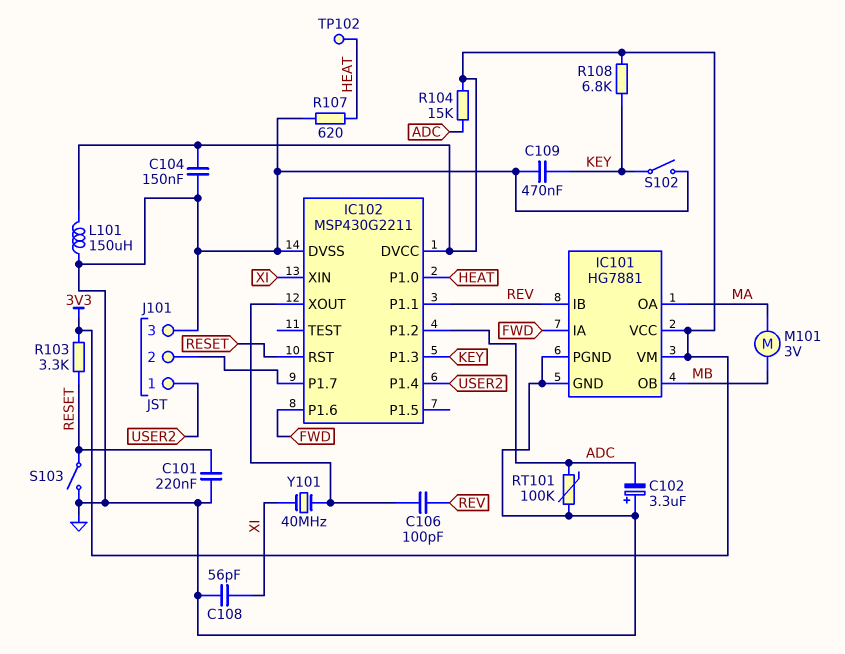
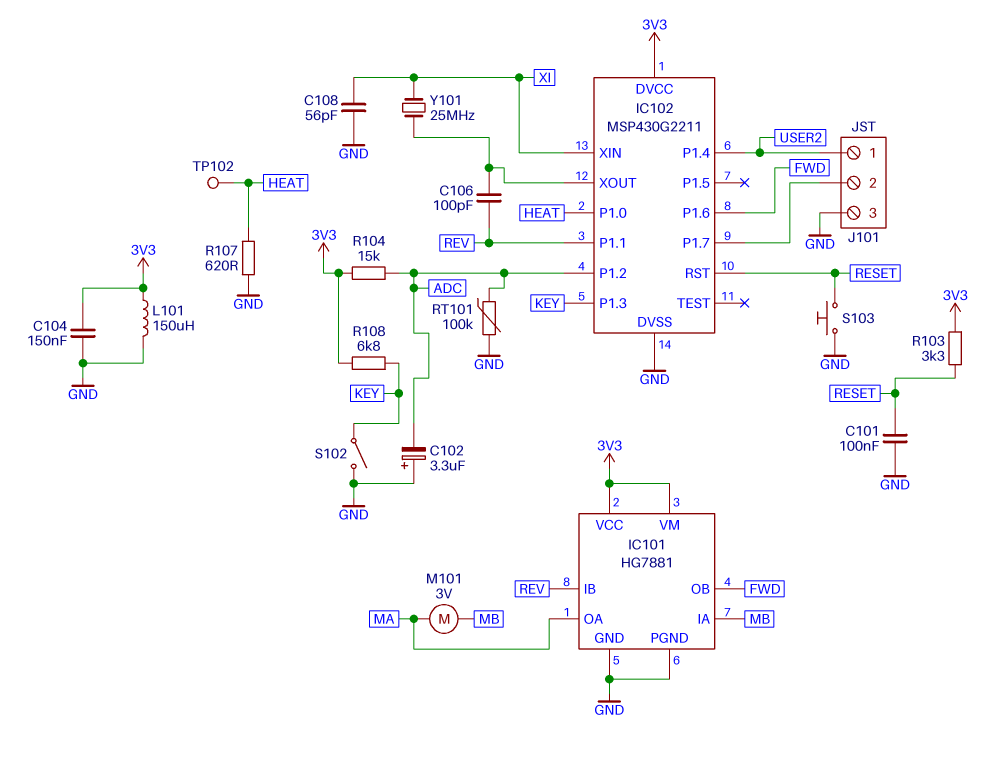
C101: 220nF (GND, RESET) -> 100nF (GND, RESET)
C109: 470nF (GND, KEY) -> none
IC101 pin IA: FWD -> MB
IC101 pin OB: MB -> FWD
S103: switch (GND, RESET) -> button (GND, RESET)
Y101: 40MHz (IC102/XOUT, XI) -> 25MHz (IC102/XOUT, XI)

